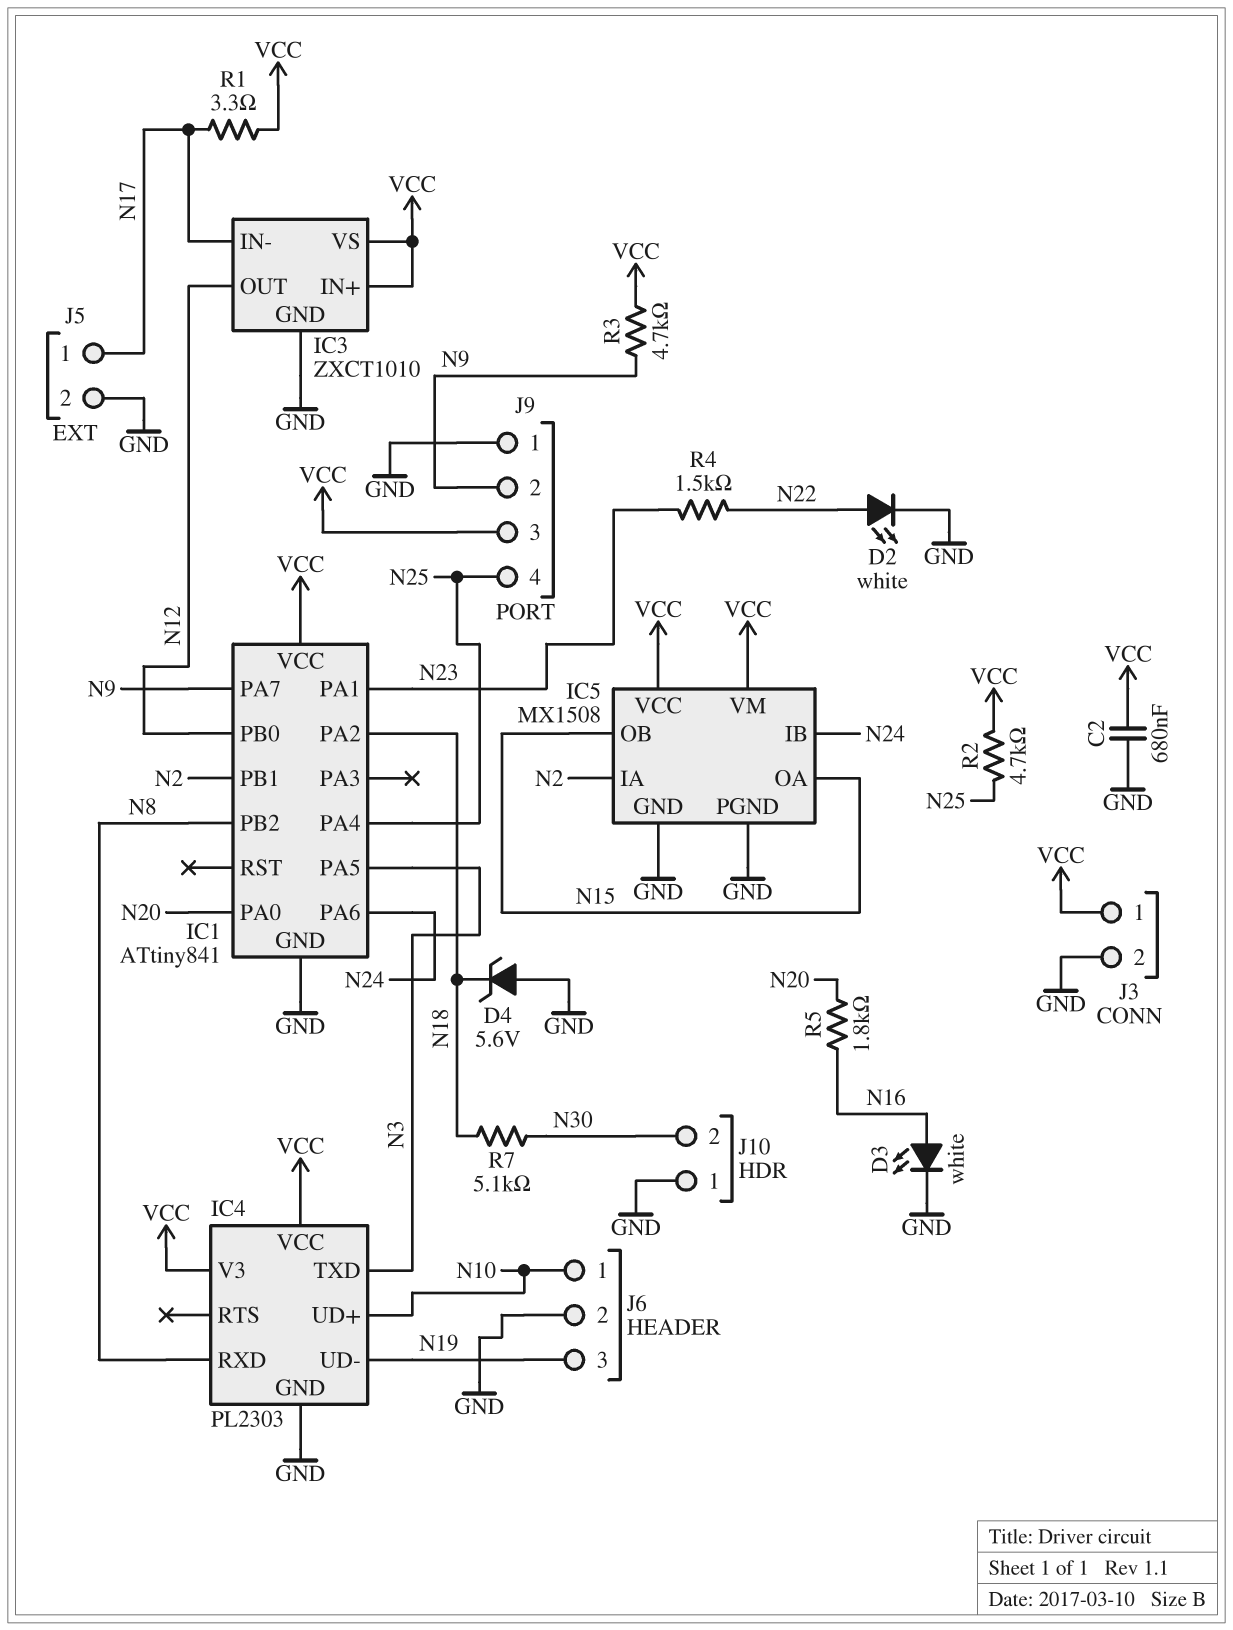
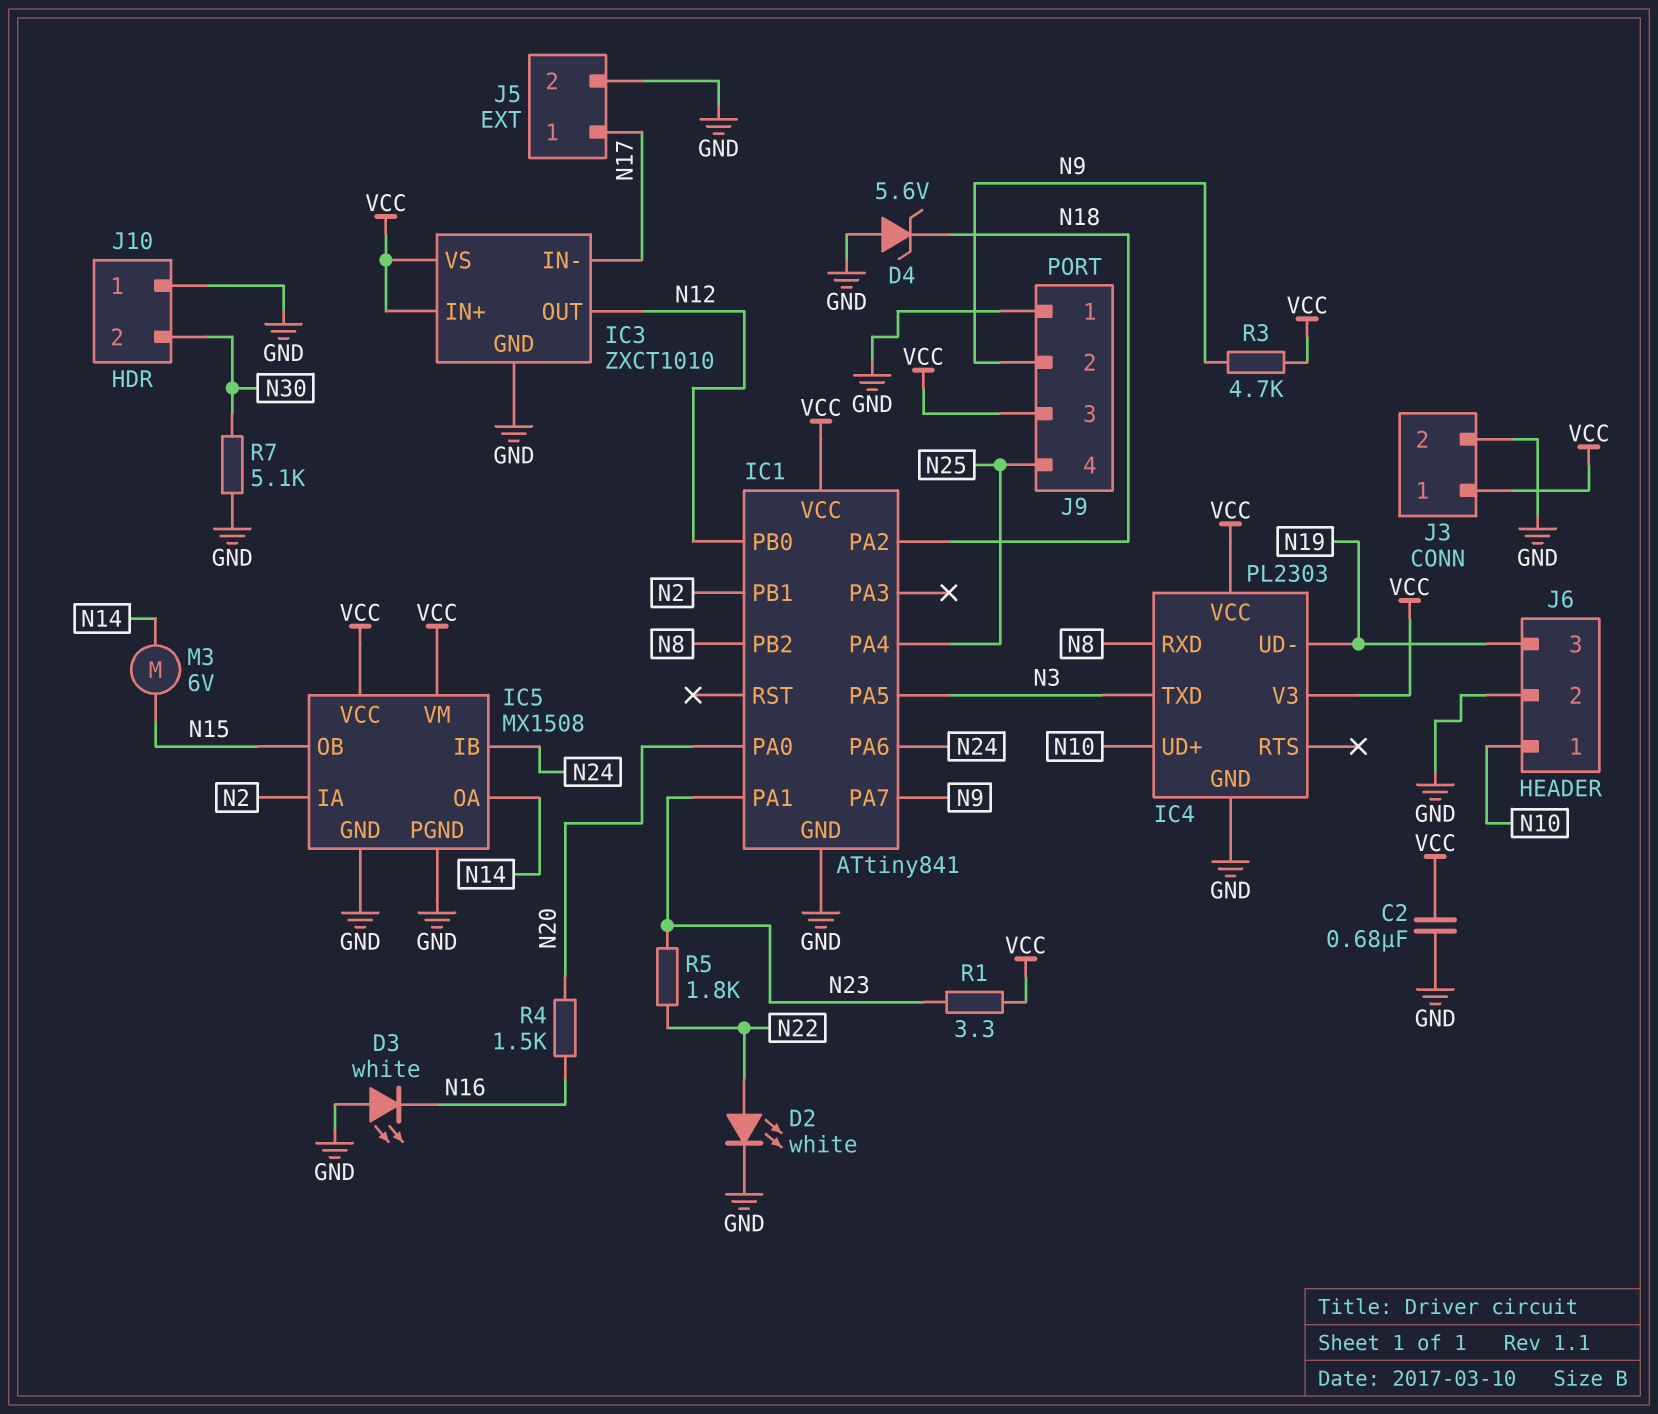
D3: LED white (A N16, K GND) -> LED white (A GND, K N16)
IC5 pin OA: N15 -> N14
M3: none -> motor 6V (N14, N15)
R1: 3.3 (N17, VCC) -> 3.3 (N23, VCC)
R2: 4.7k (N25, VCC) -> none
R4: 1.5k (N22, N23) -> 1.5k (N16, N20)
R5: 1.8k (N16, N20) -> 1.8k (N22, N23)
R7: 5.1k (N18, N30) -> 5.1k (GND, N30)

